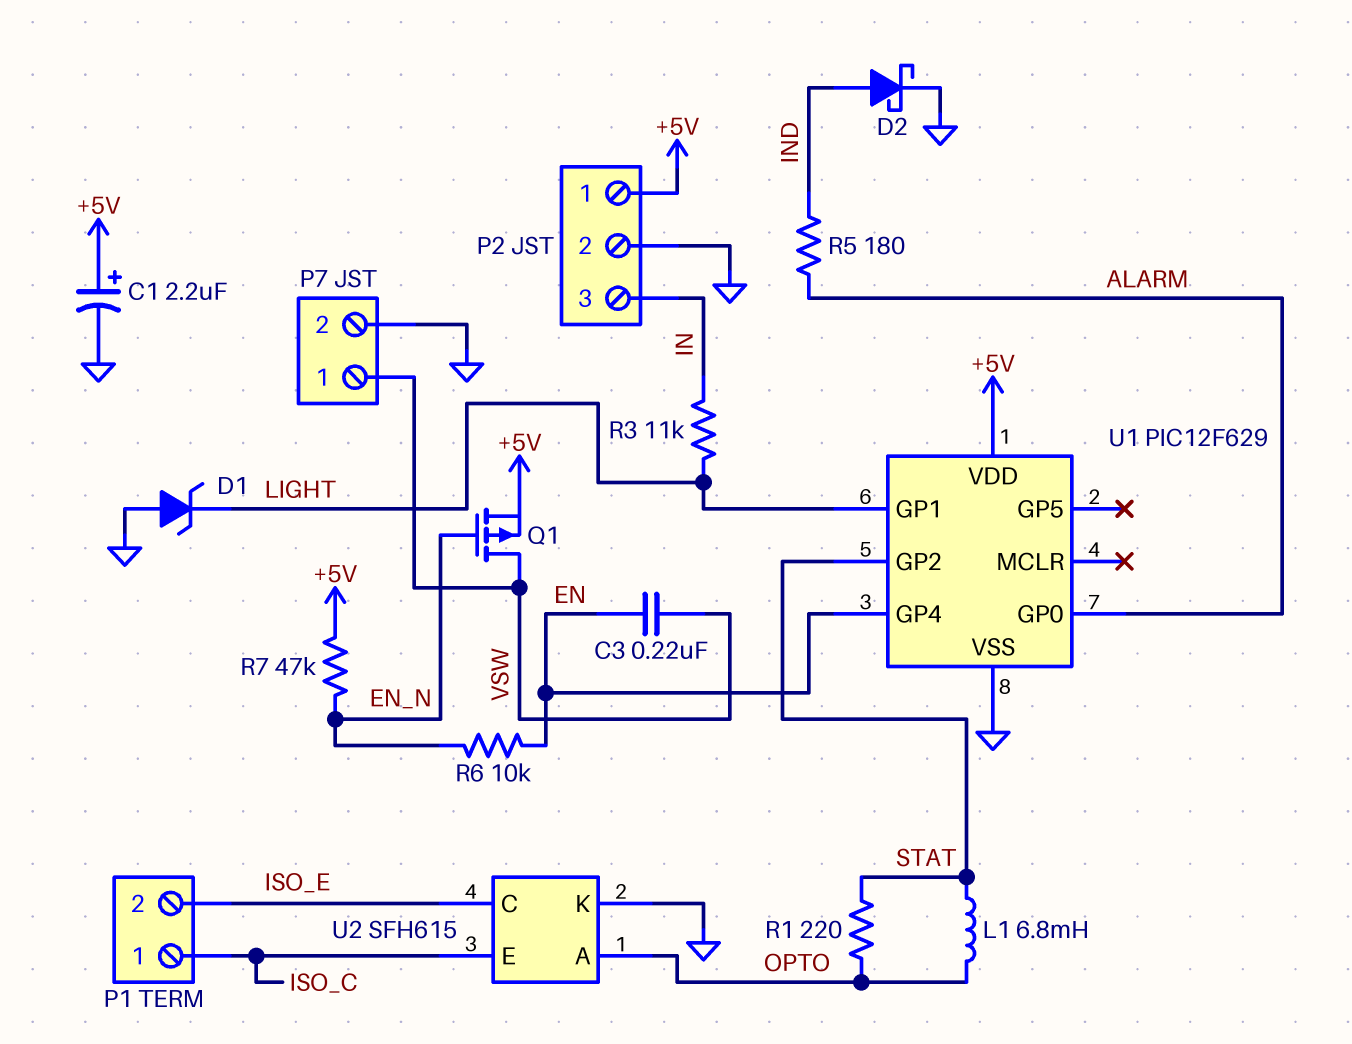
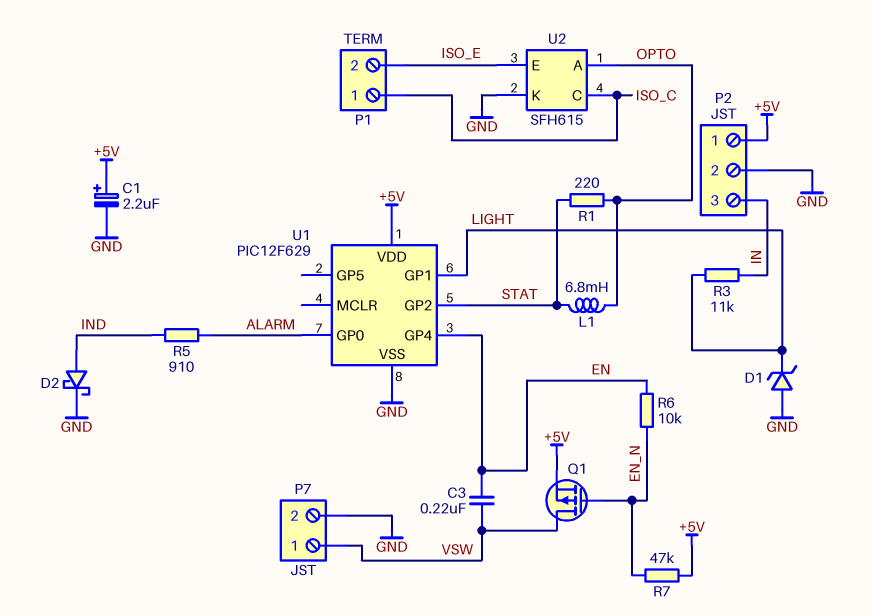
R5: 180 (ALARM, IND) -> 910 (ALARM, IND)
U2 pin C: ISO_E -> ISO_C
U2 pin E: ISO_C -> ISO_E

